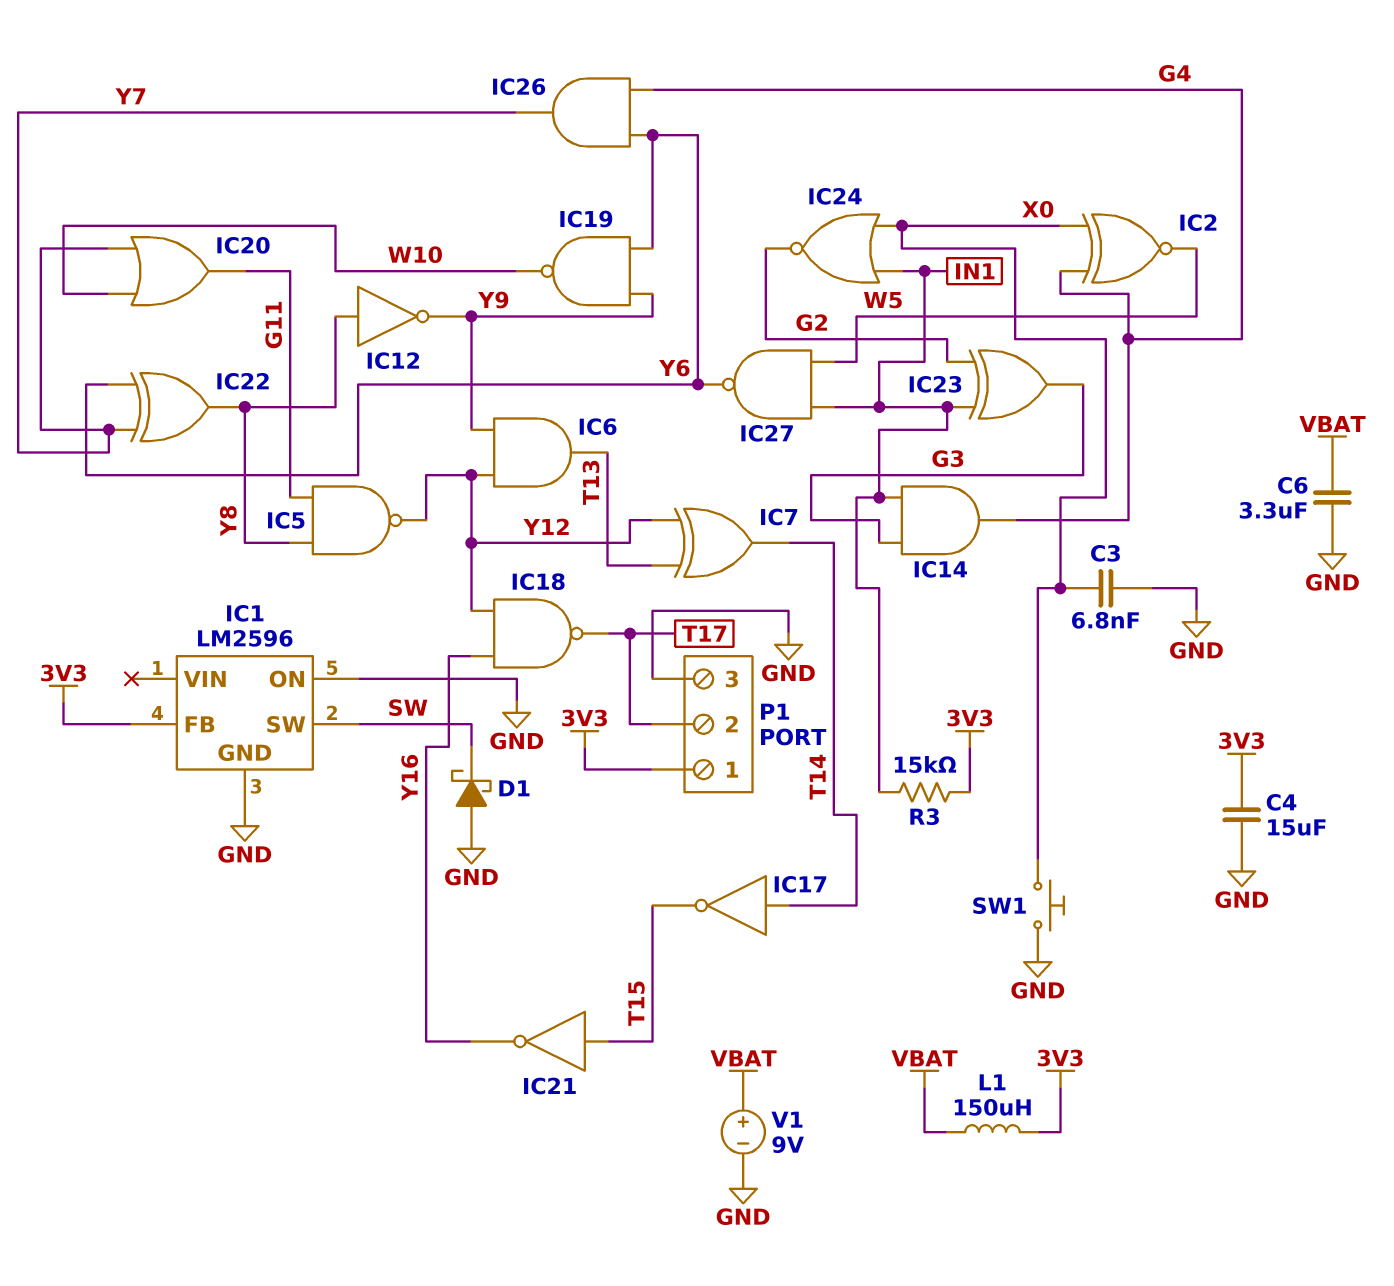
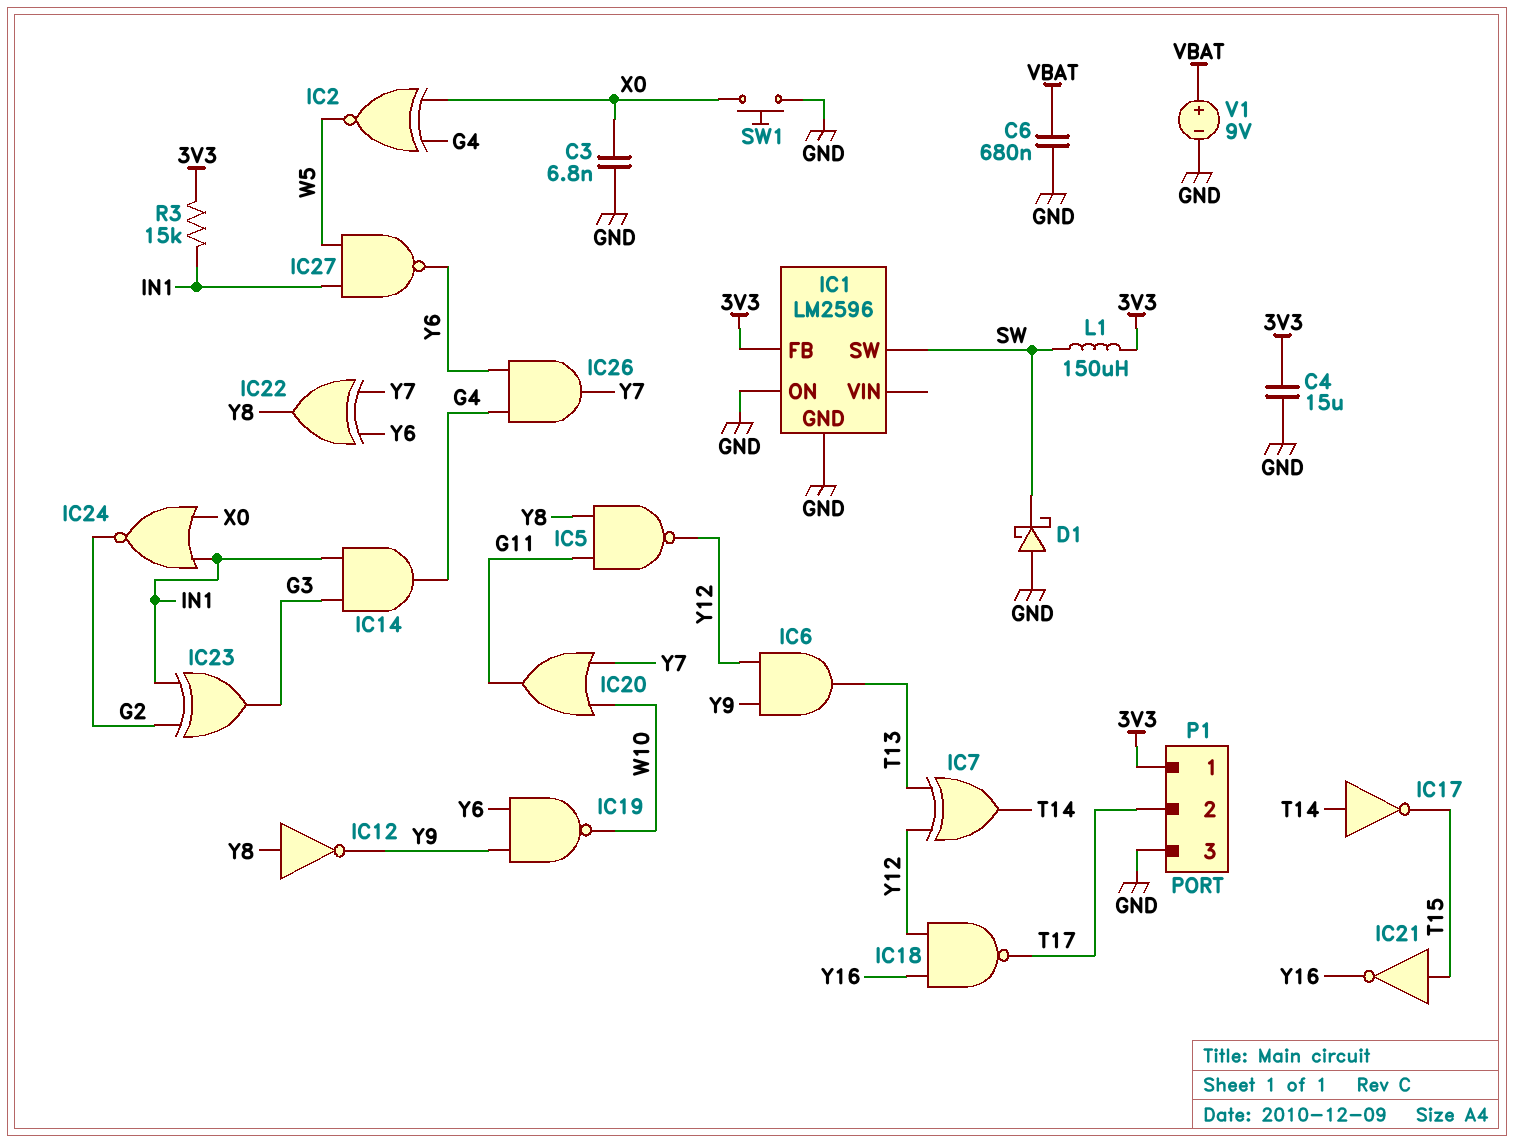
C6: 3.3uF (GND, VBAT) -> 680nF (GND, VBAT)
L1: 150uH (3V3, VBAT) -> 150uH (3V3, SW)

